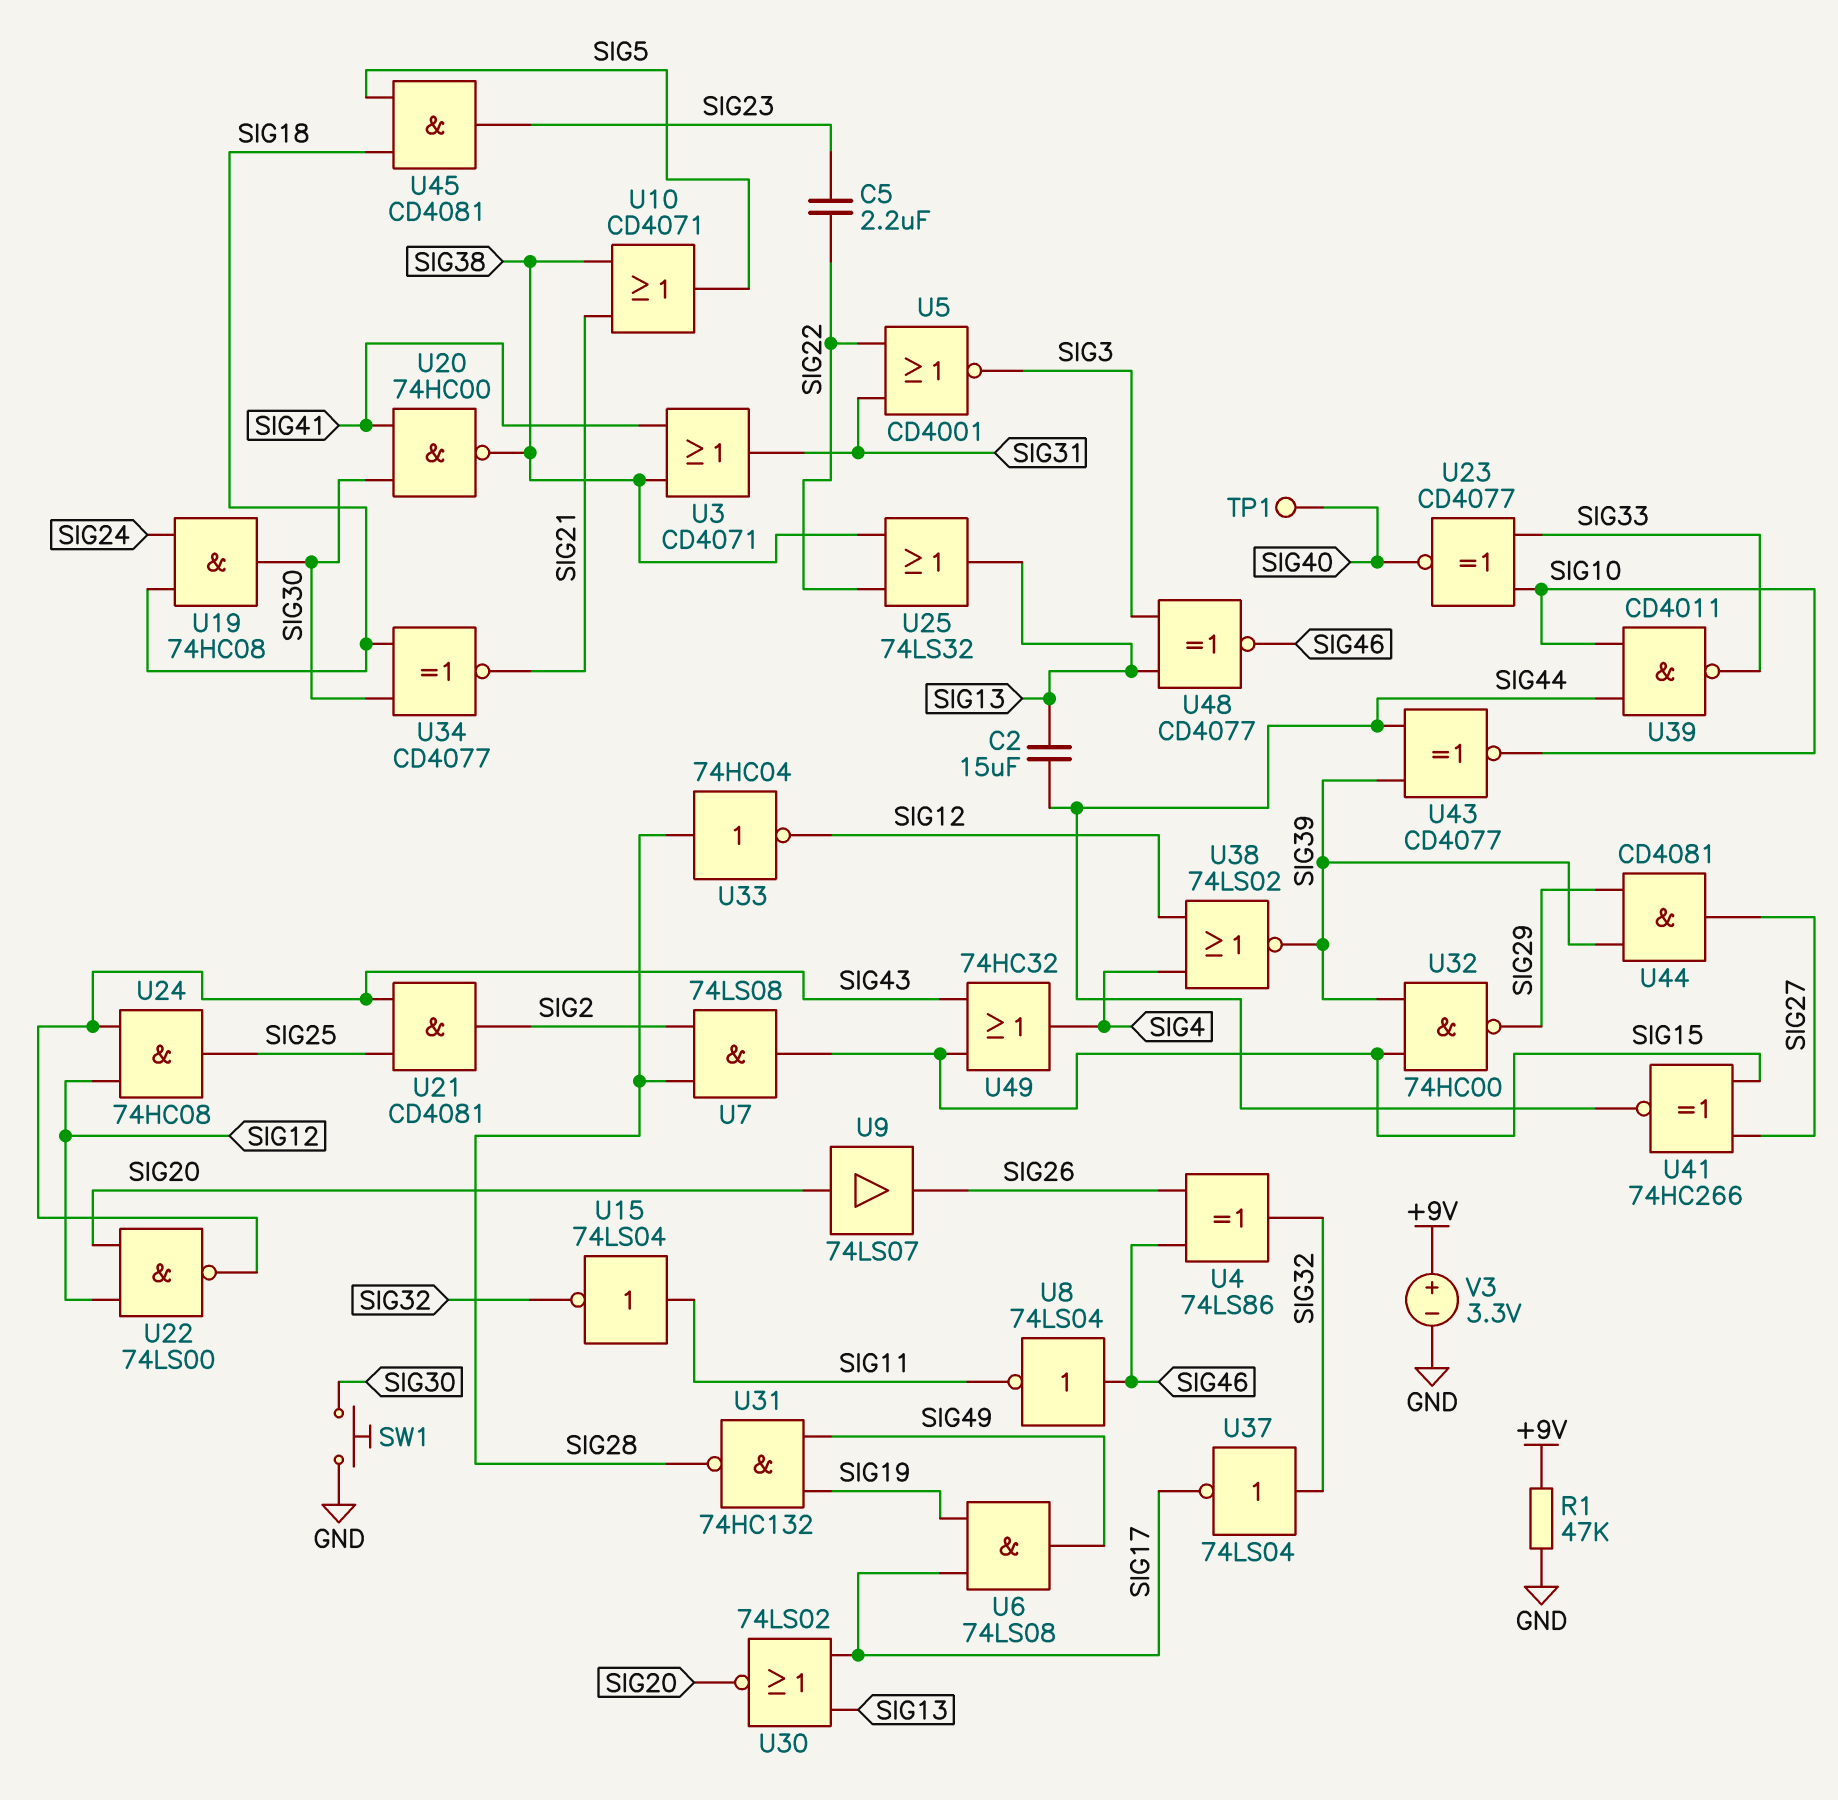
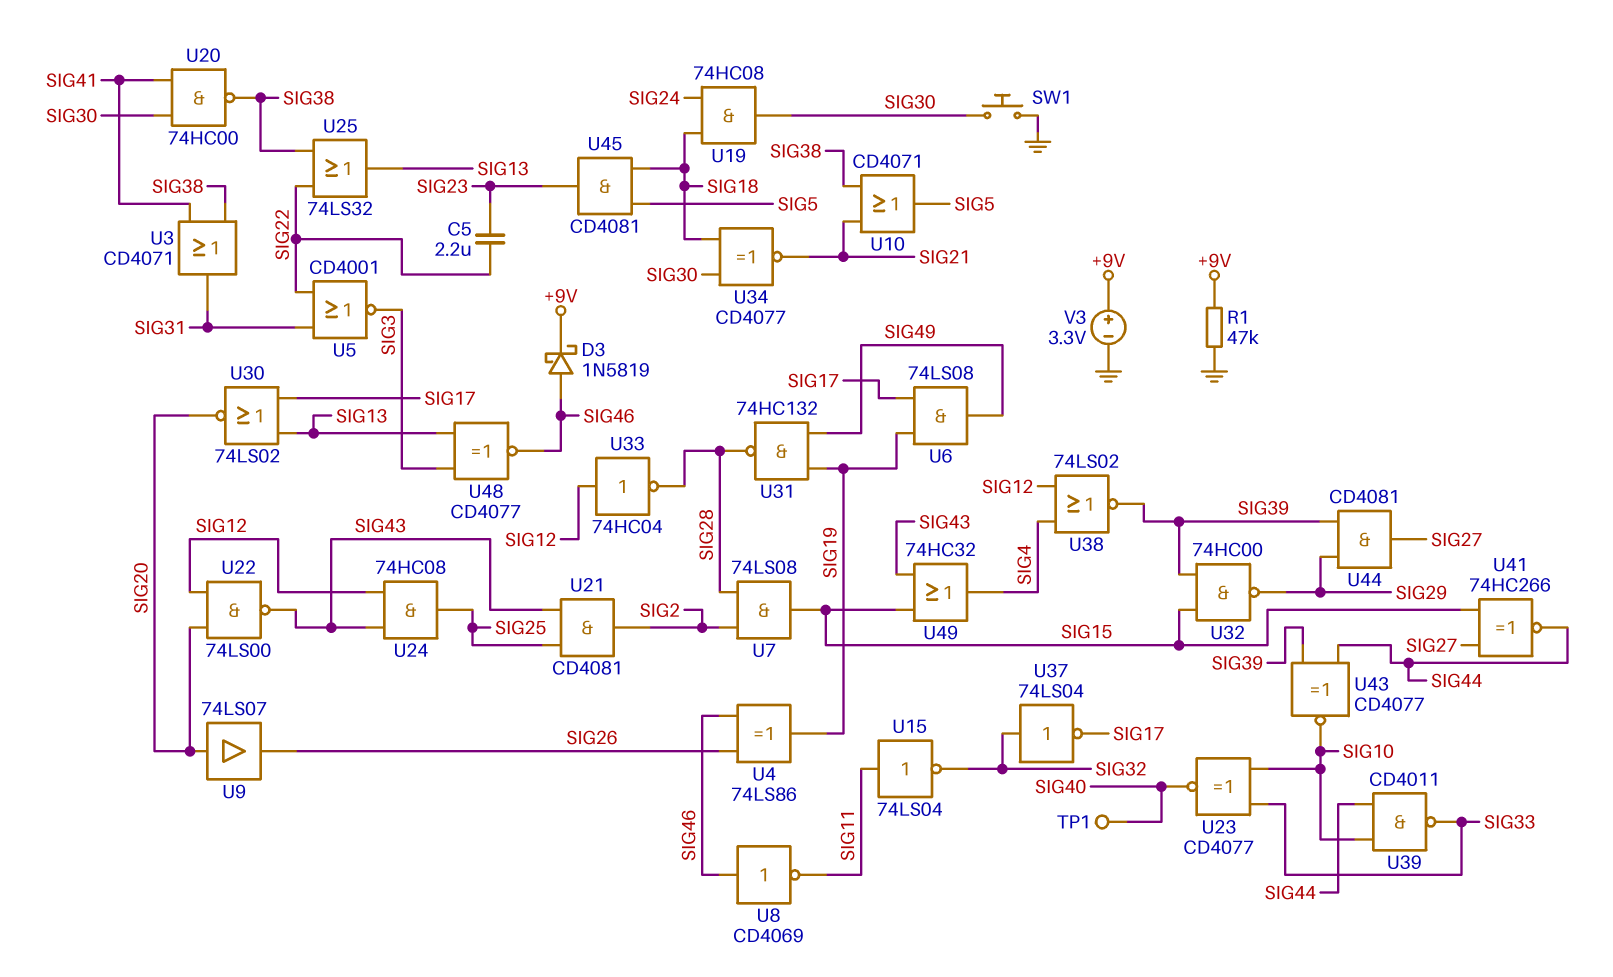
C2: 15uF (SIG13, SIG44) -> none
D3: none -> schottky 1N5819 (A SIG46, K +9V)
U4: XOR 74LS86 (in SIG26, in SIG46, out SIG32) -> XOR 74LS86 (in SIG26, in SIG46, out SIG19)
U8: NOT 74LS04 (in SIG46, out SIG11) -> NOT CD4069 (in SIG46, out SIG11)
U33: NOT 74HC04 (in SIG28, out SIG12) -> NOT 74HC04 (in SIG12, out SIG28)

